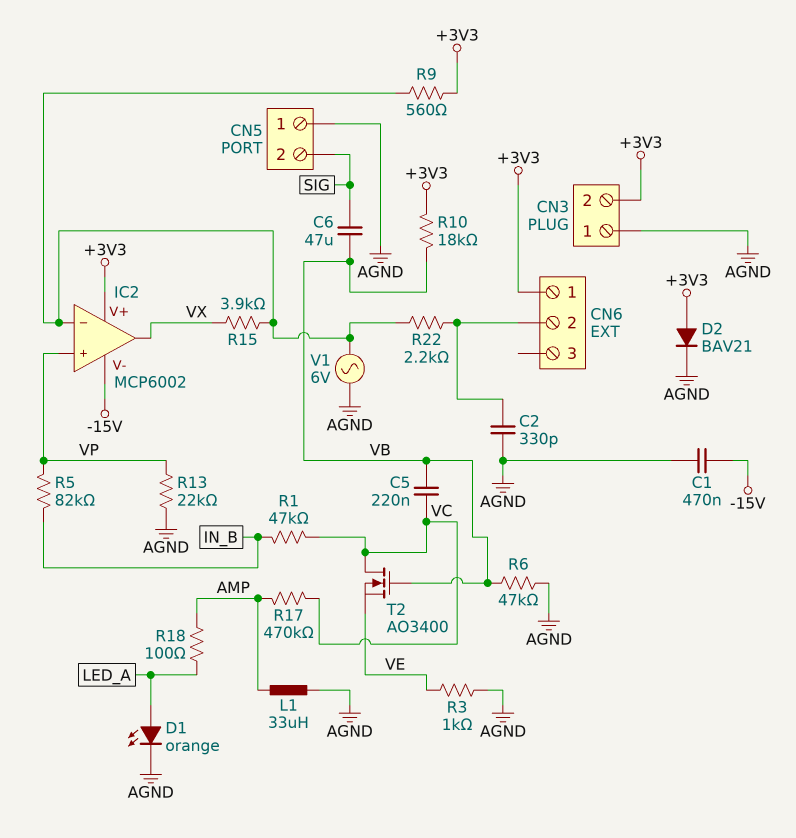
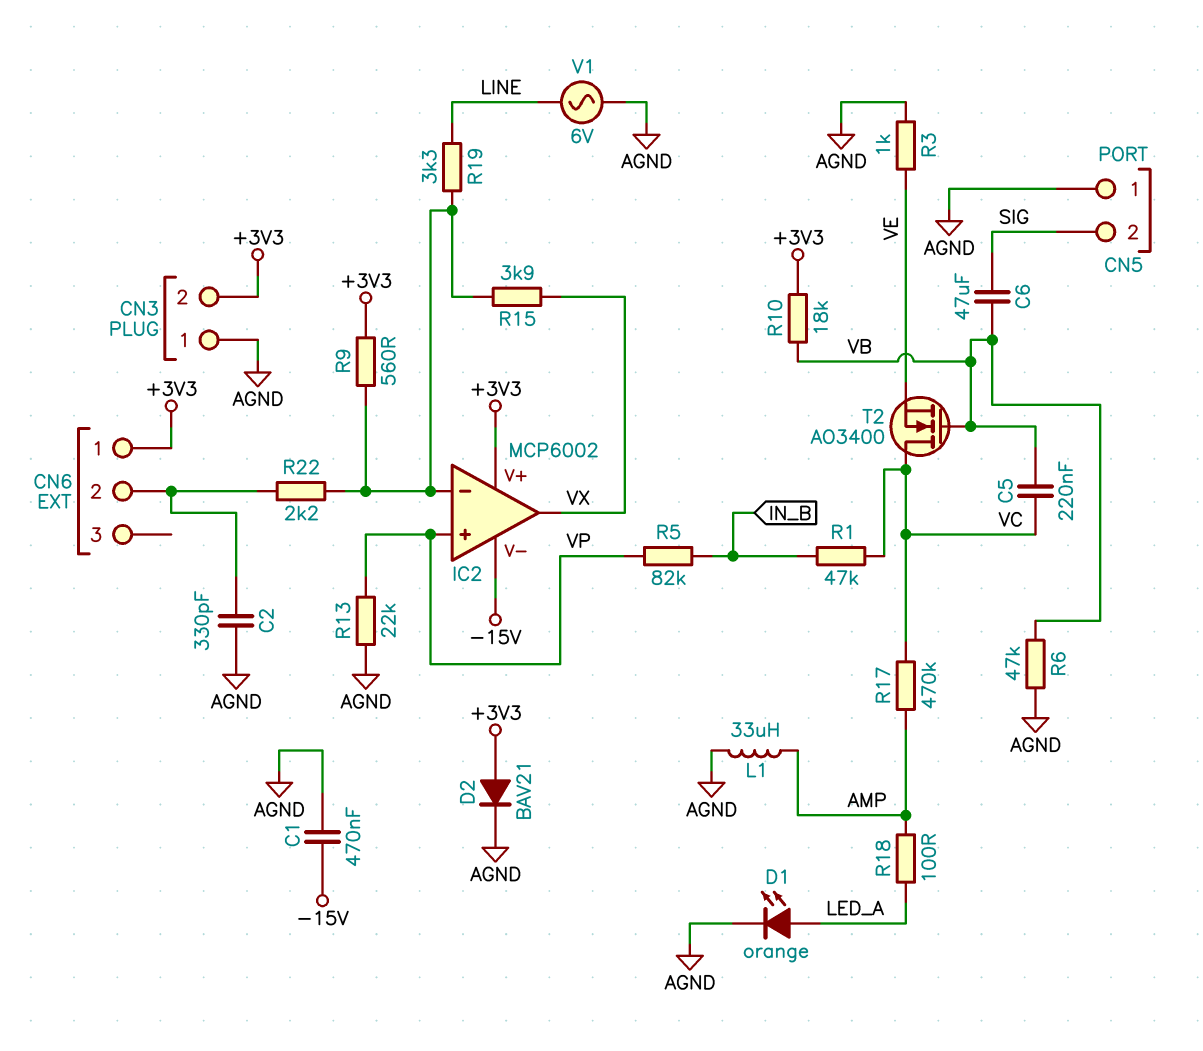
R19: none -> 3.3k (IC2/in-, LINE)
V1: AC 6V (AGND, IC2/in-) -> AC 6V (AGND, LINE)

